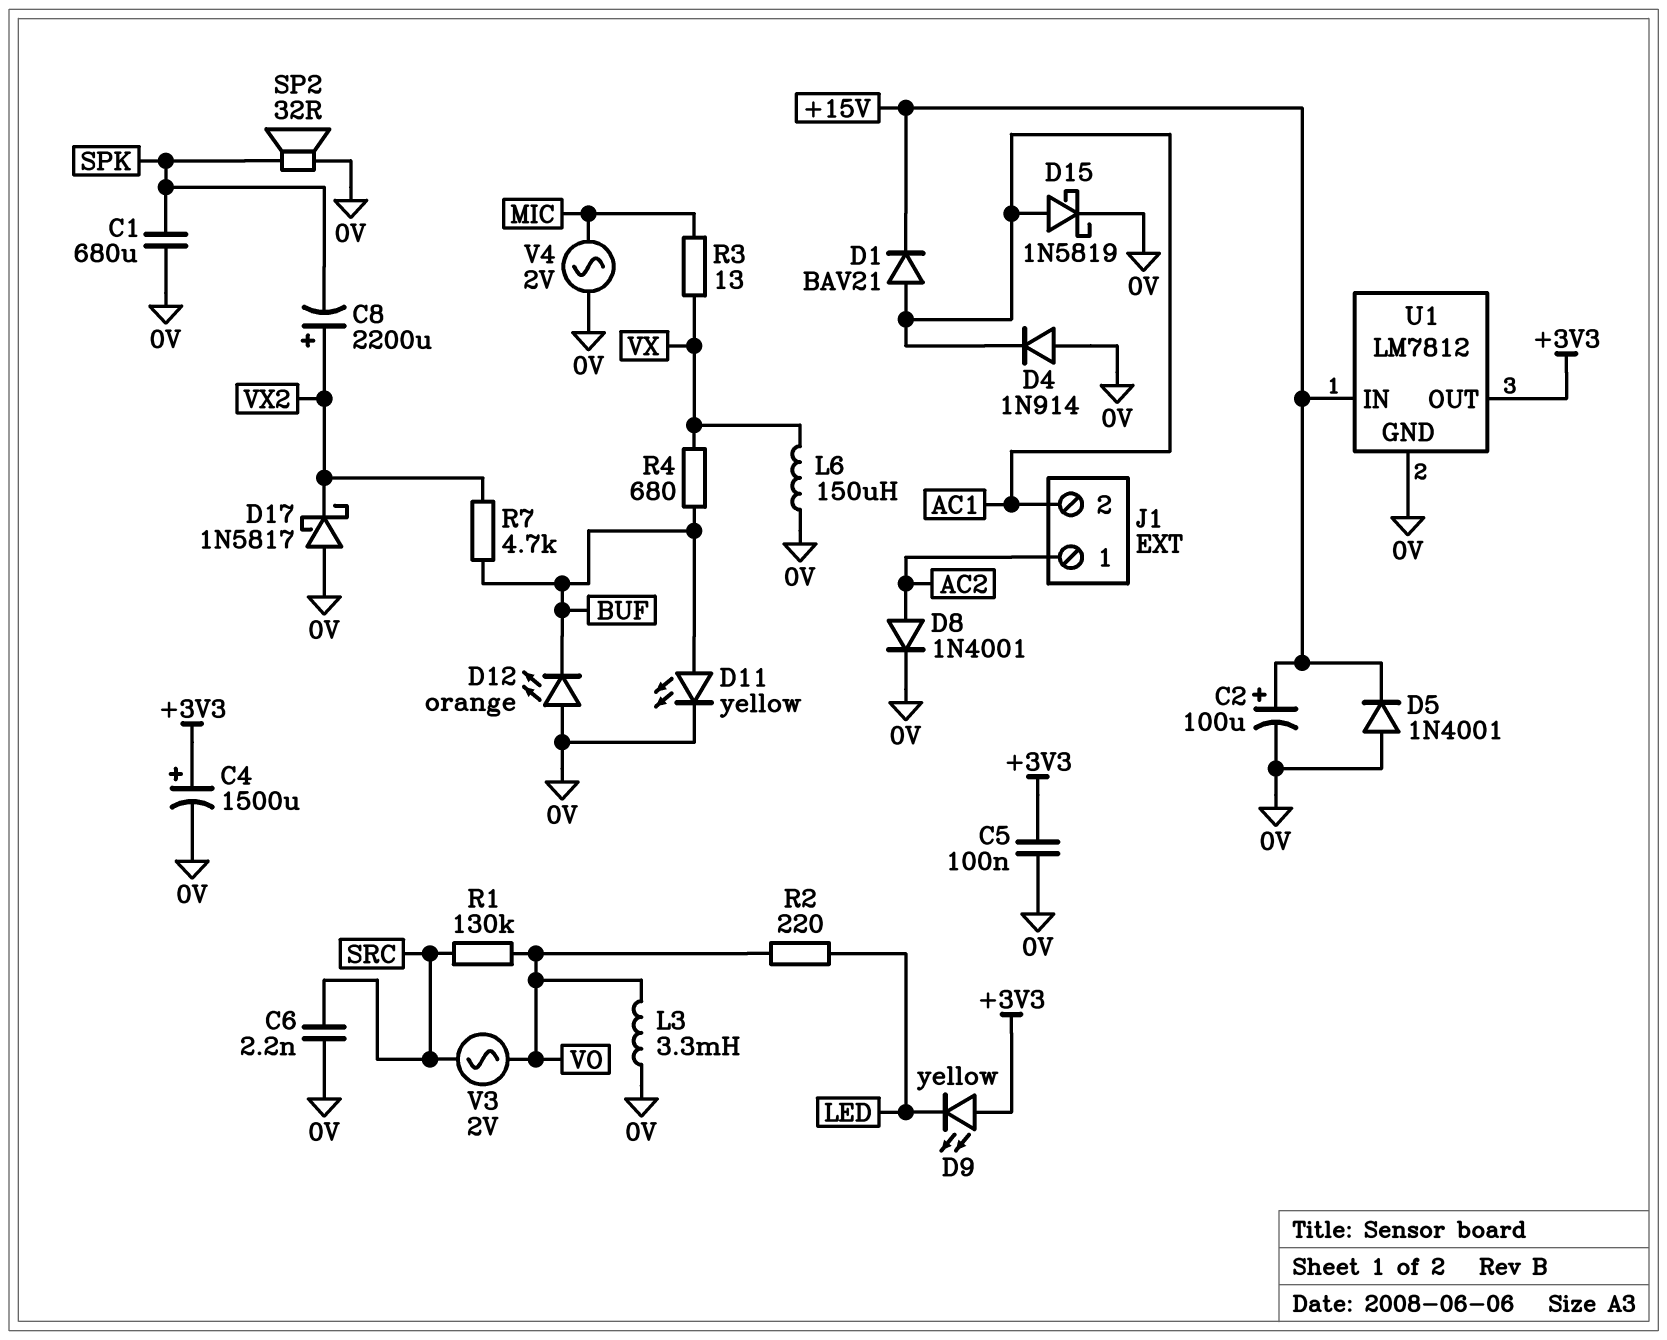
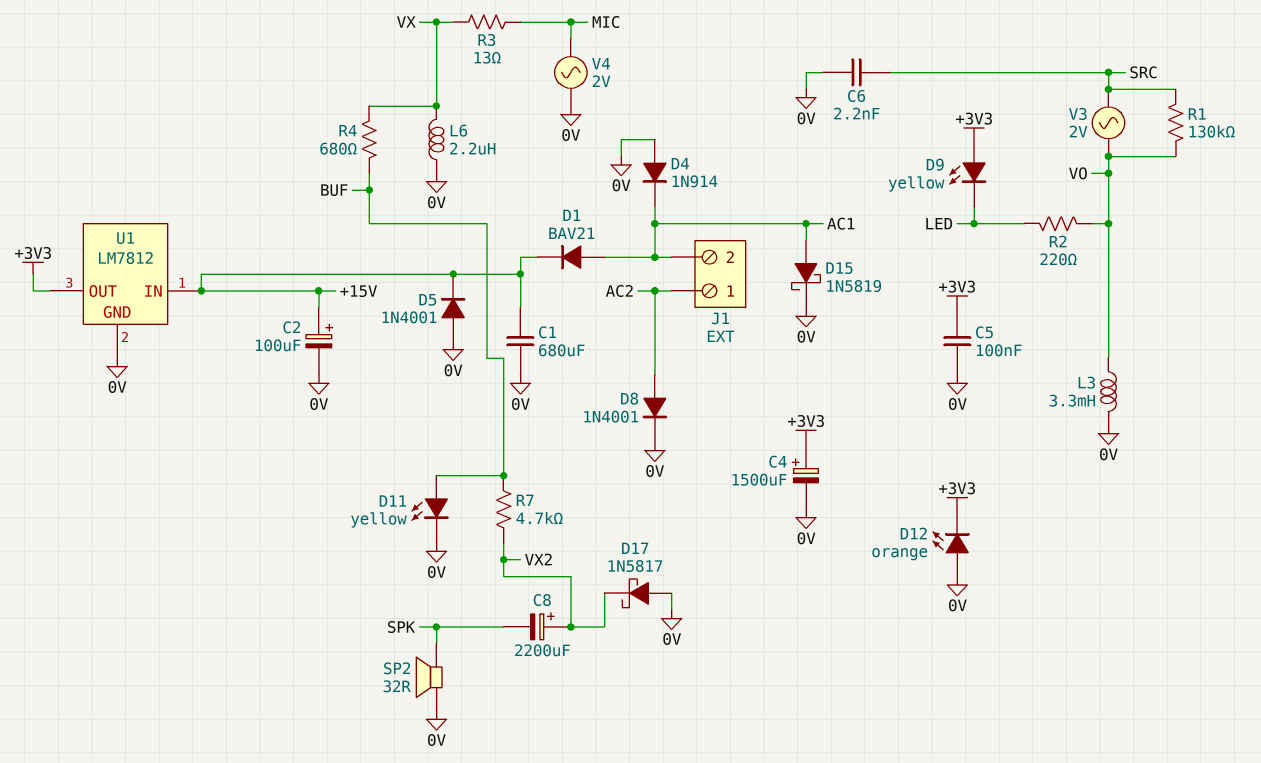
C1: 680uF (0V, SPK) -> 680uF (+15V, 0V)
D12: LED orange (A 0V, K BUF) -> LED orange (A 0V, K +3V3)
L6: 150uH (0V, VX) -> 2.2uH (0V, VX)

